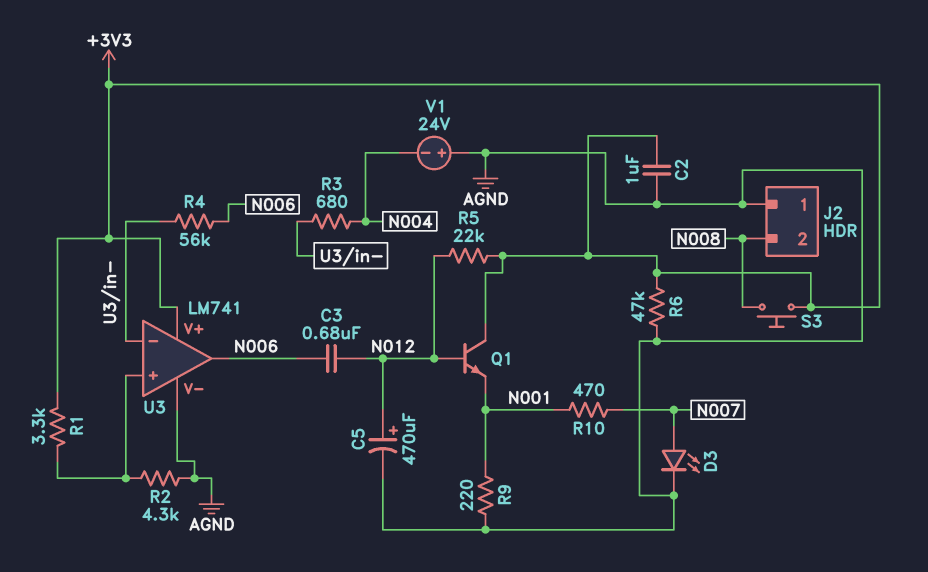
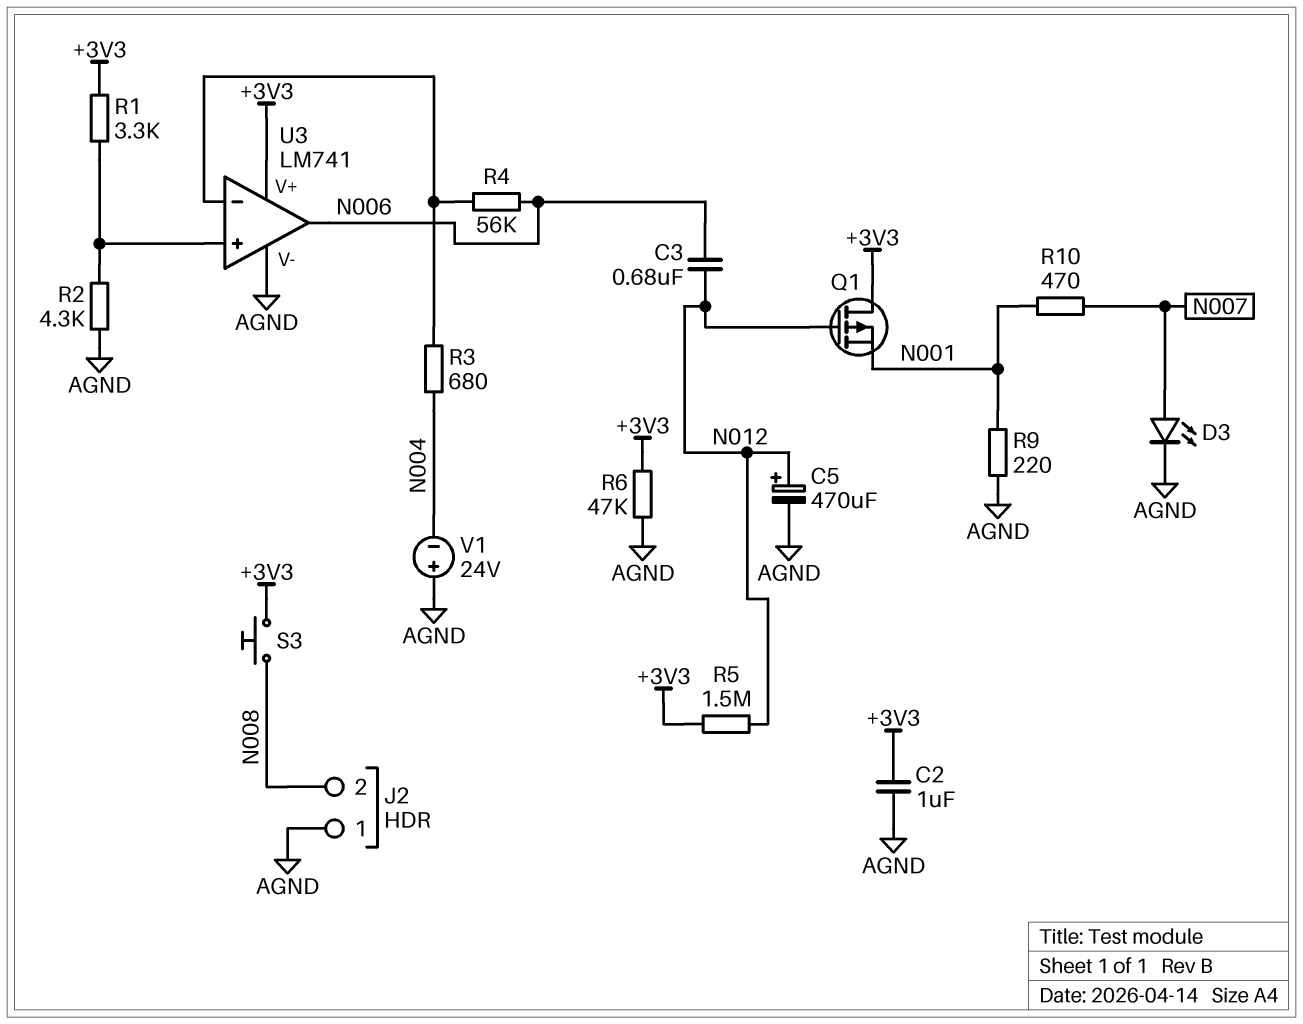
Q1: NPN (B N012, C +3V3, E N001) -> PMOS (G N012, D +3V3, S N001)
R5: 22k (+3V3, N012) -> 1.5M (+3V3, N012)

